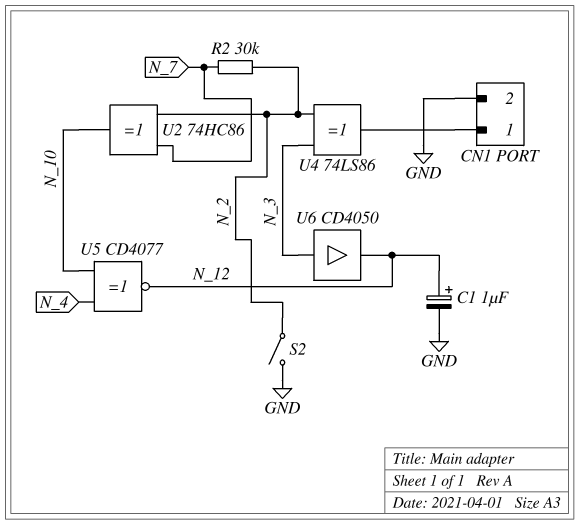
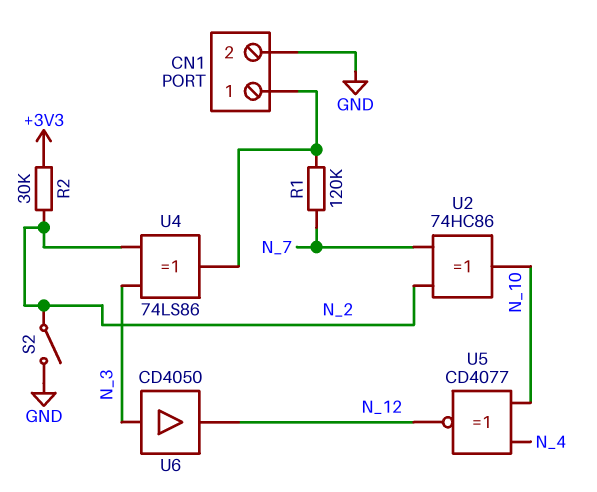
C1: 1uF (plus N_12, minus GND) -> none
R1: none -> 120k (CN1/1, N_7)
R2: 30k (N_2, N_7) -> 30k (+3V3, N_2)

